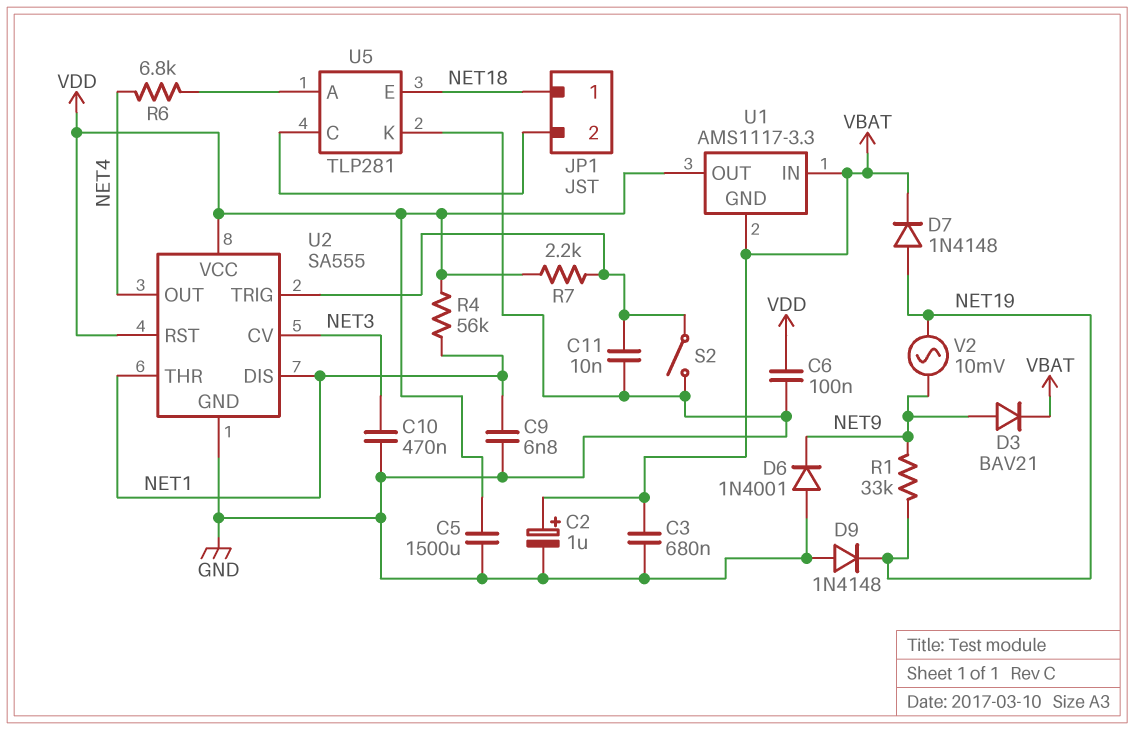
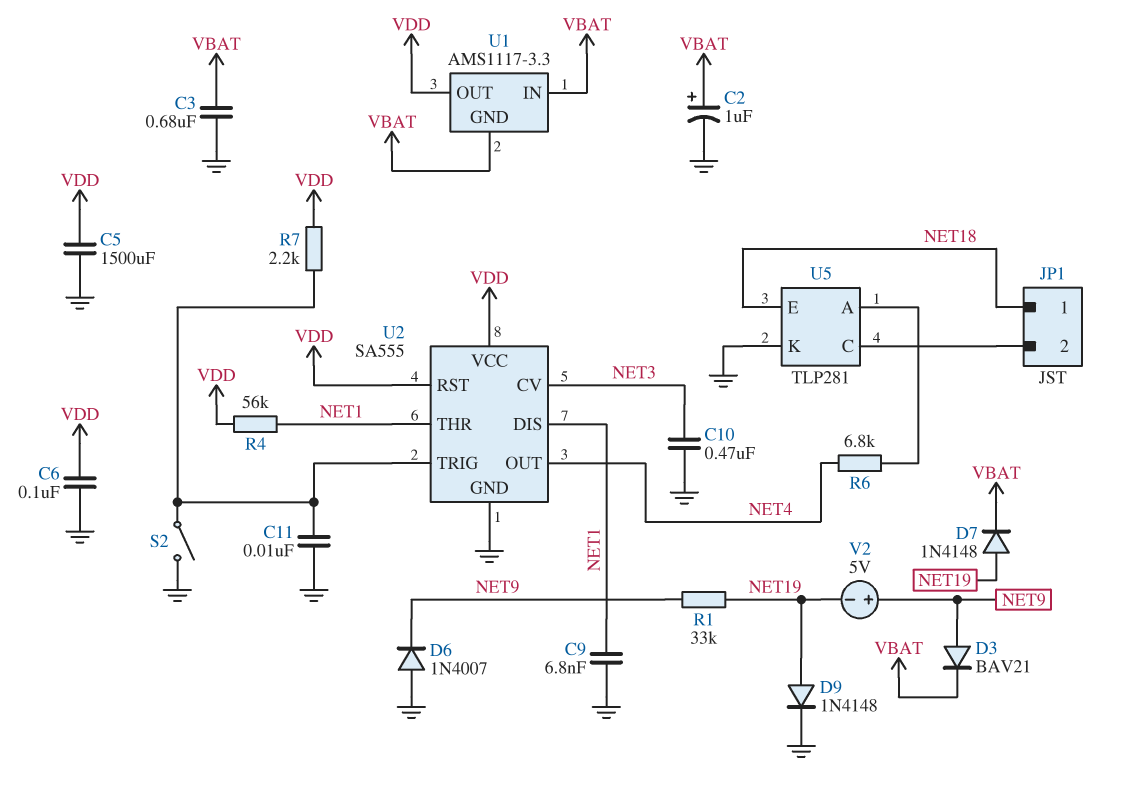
D6: diode 1N4001 (A GND, K NET9) -> diode 1N4007 (A GND, K NET9)
D9: diode 1N4148 (A GND, K NET19) -> diode 1N4148 (A NET19, K GND)
V2: AC 10mV (NET9, NET19) -> 5V (plus NET9, minus NET19)

